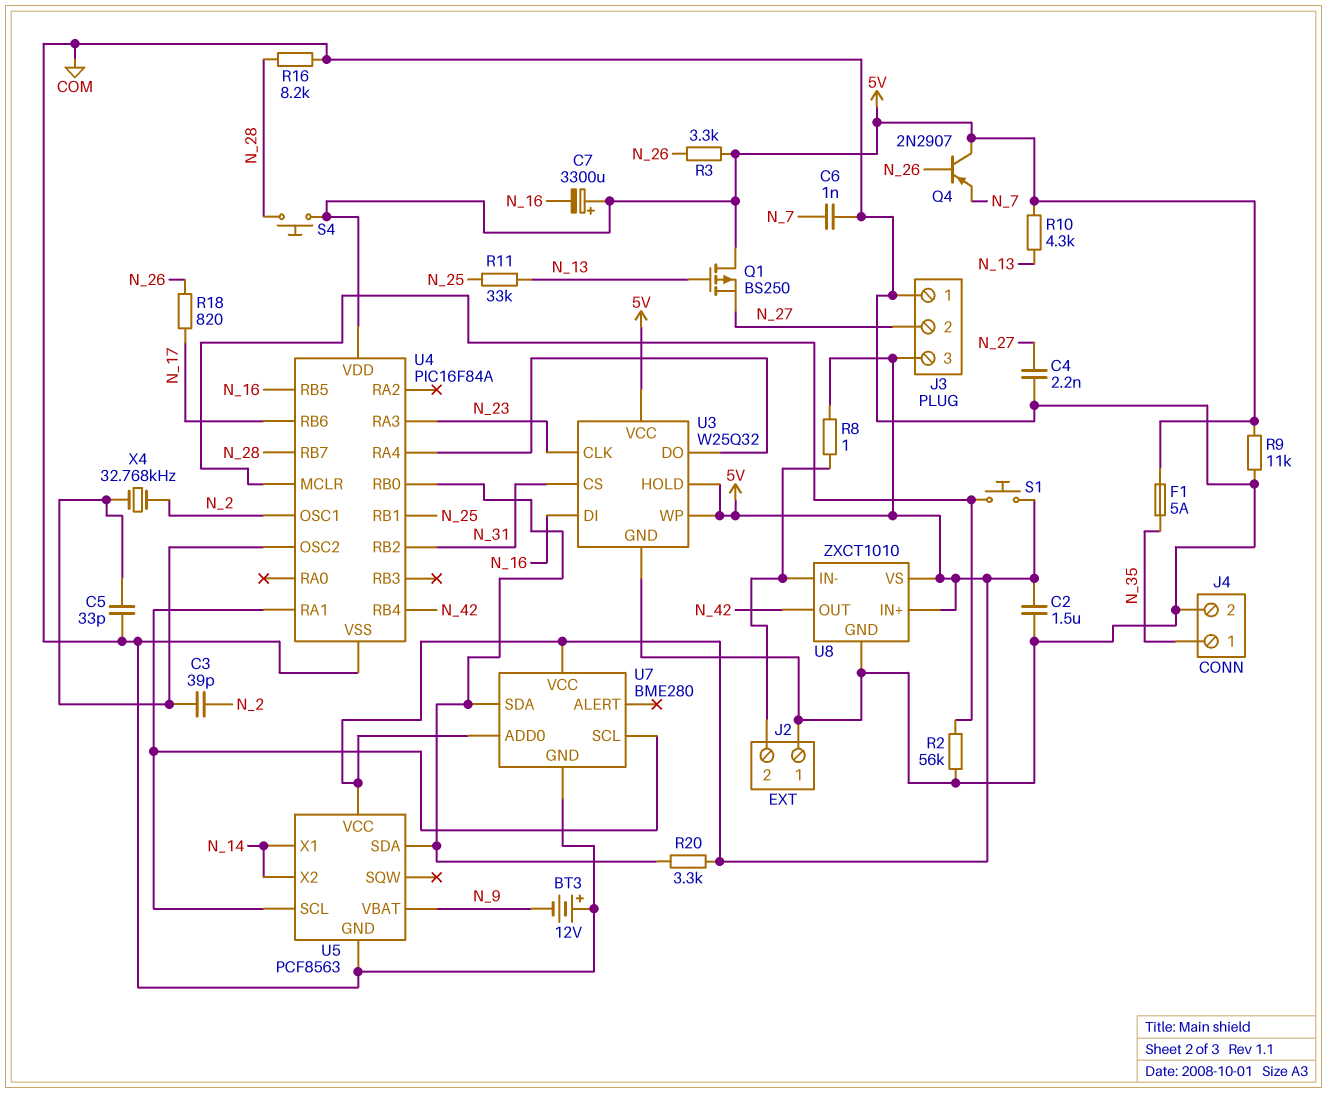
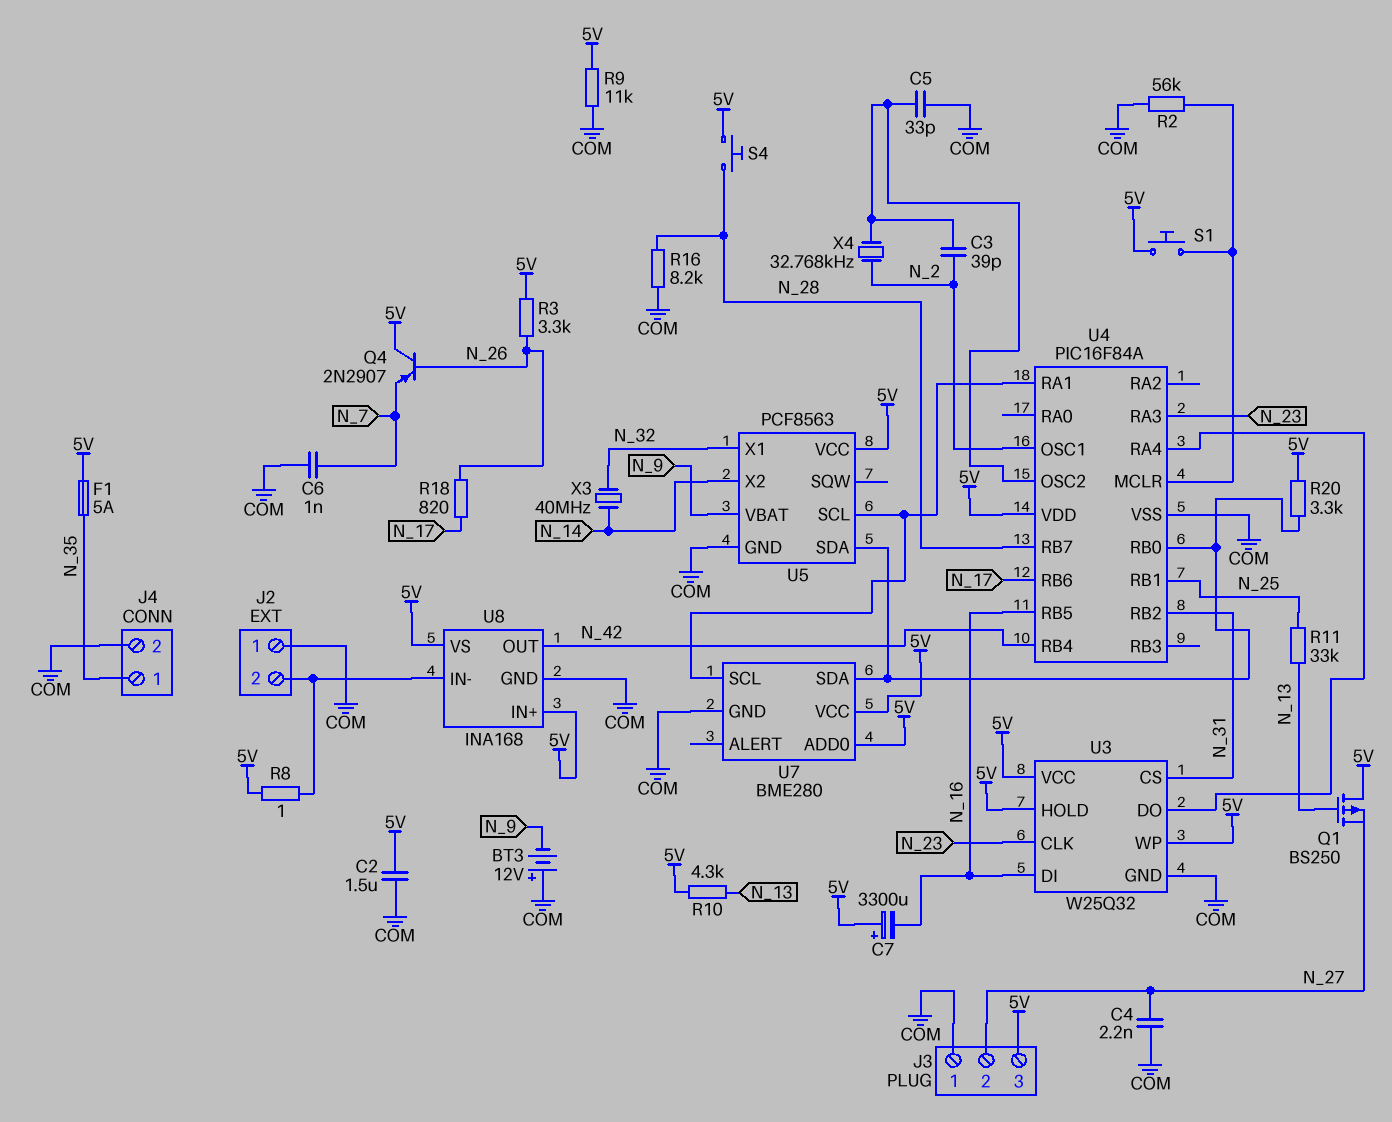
U5 pin X1: N_14 -> N_32
U8: ZXCT1010 -> INA168
X3: none -> 40MHz (N_14, N_32)

